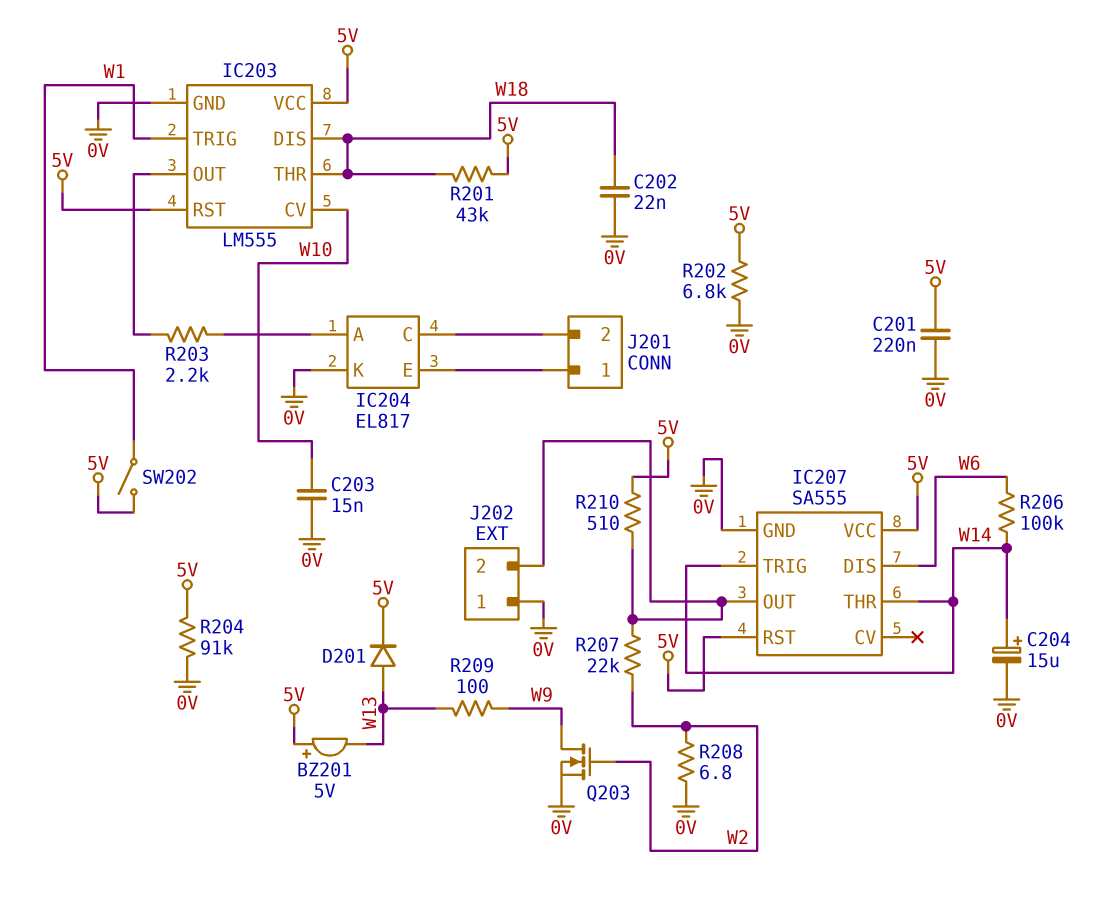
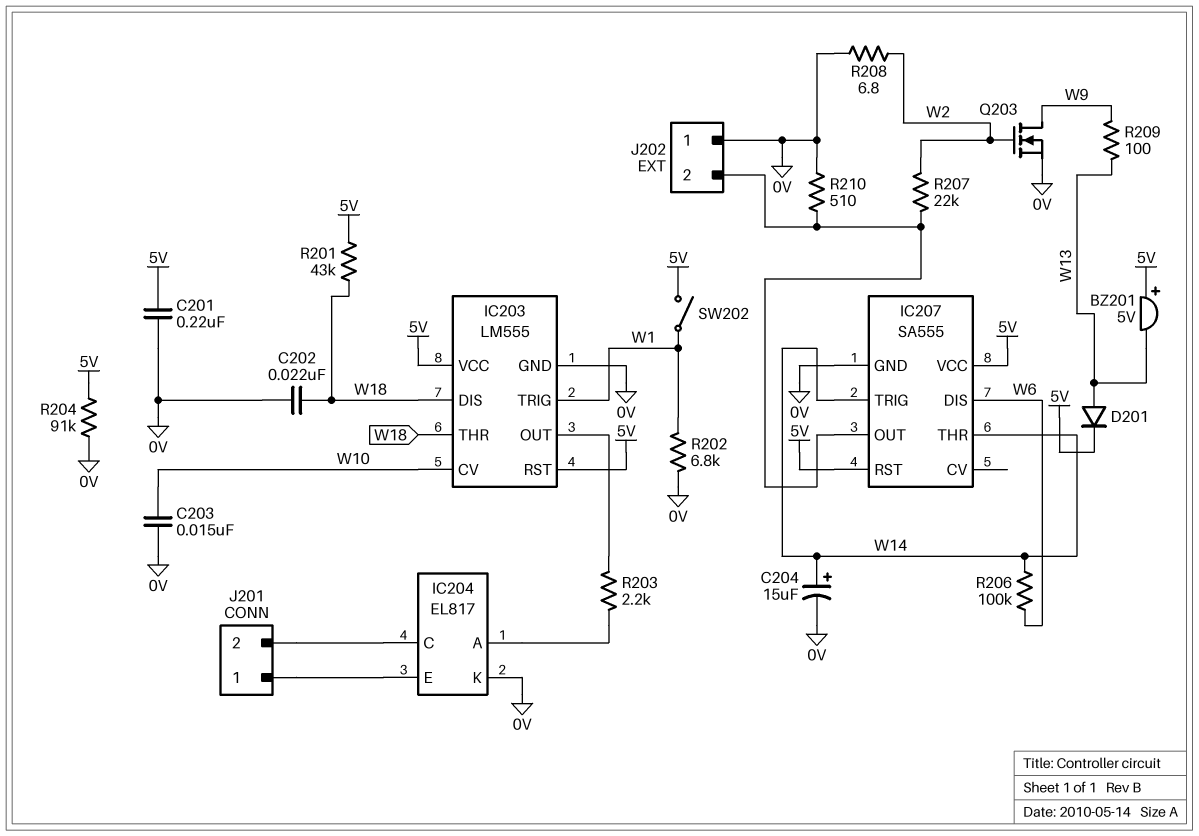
R202: 6.8k (0V, 5V) -> 6.8k (0V, W1)
R210: 510 (5V, IC207/OUT) -> 510 (0V, IC207/OUT)

